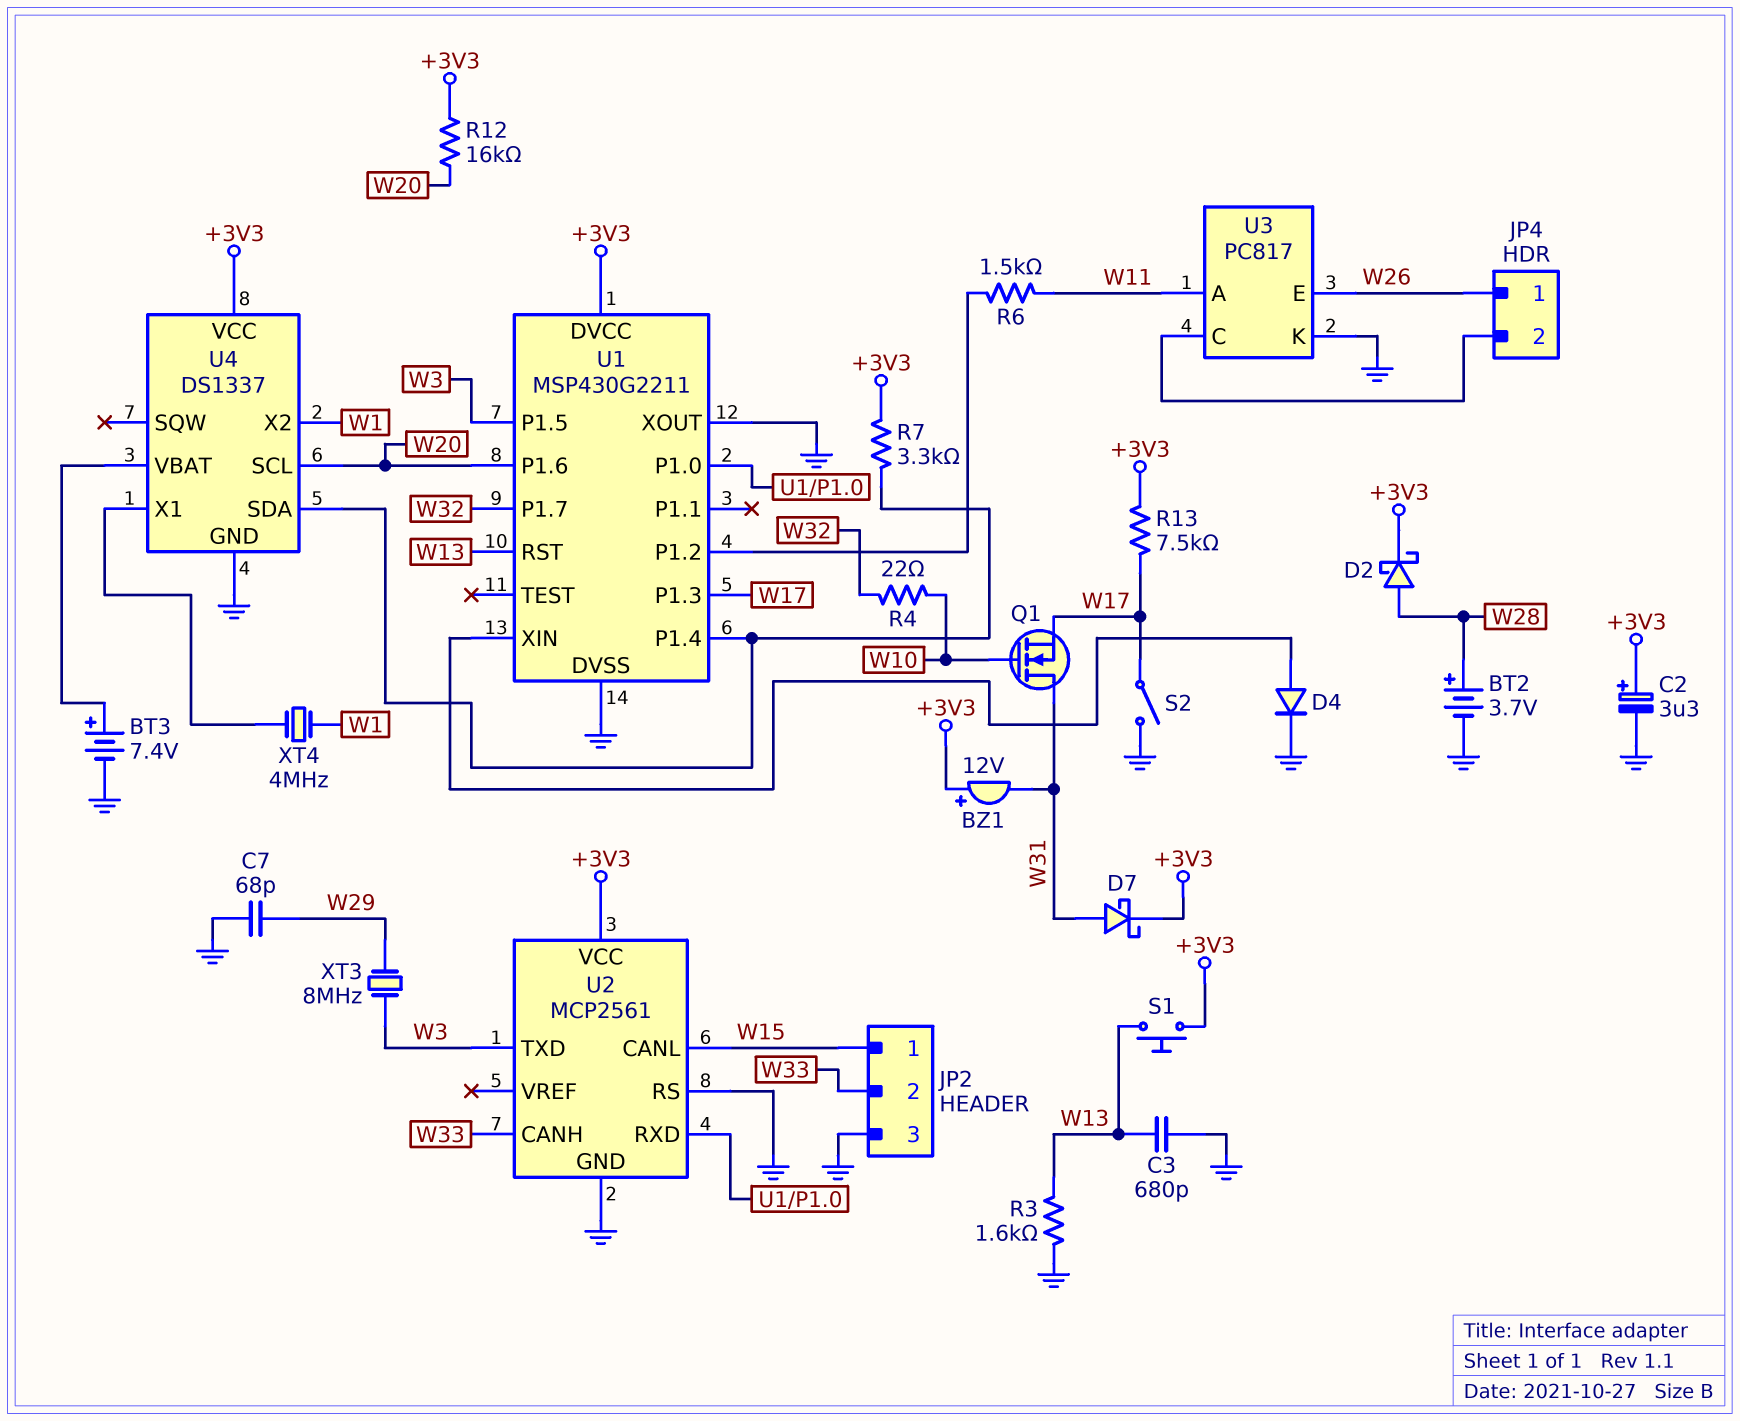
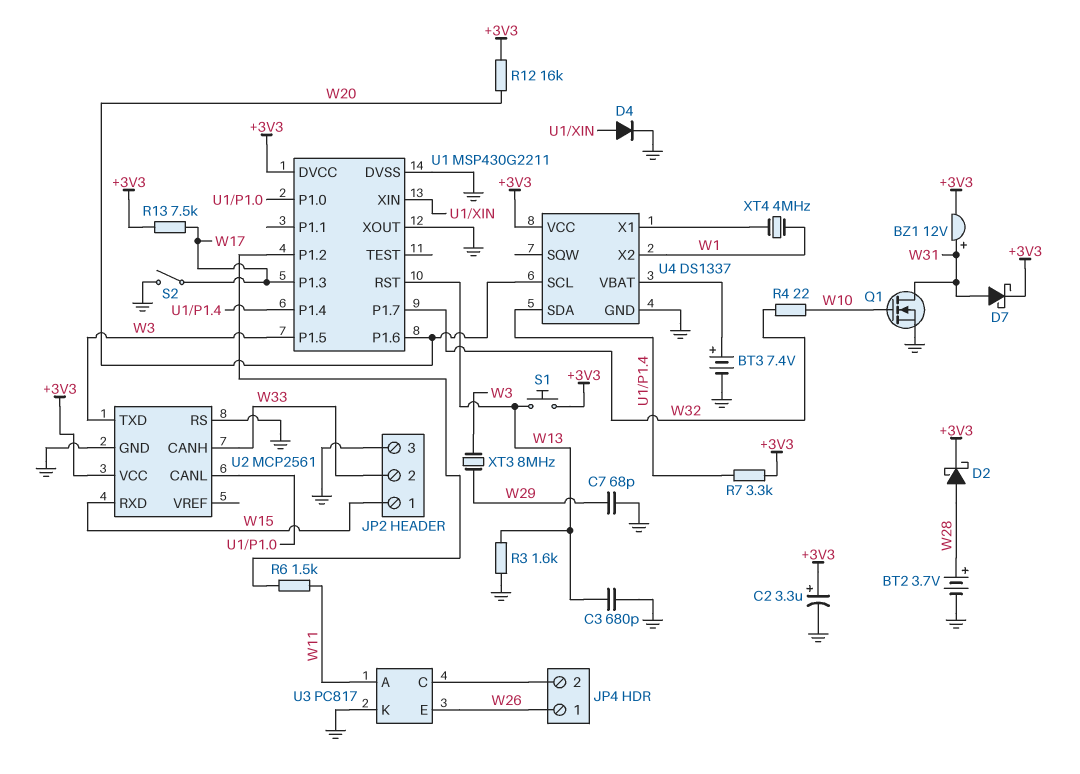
BZ1: buzzer 12V (plus +3V3, minus W31) -> buzzer 12V (plus W31, minus +3V3)
Q1: NMOS (G W10, D W31, S W17) -> NMOS (G W10, D W31, S GND)
U2 pin CANL: W15 -> U1/P1.0
U2 pin RXD: U1/P1.0 -> W15

